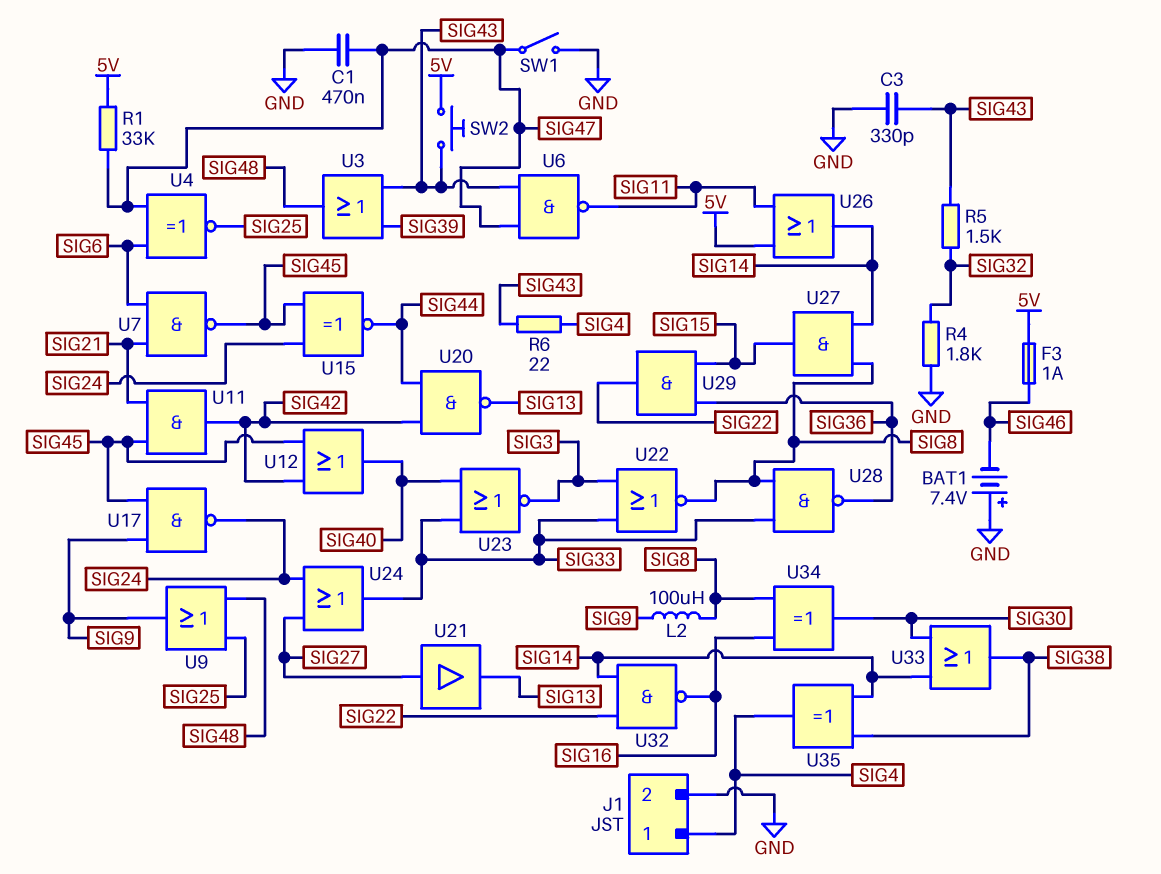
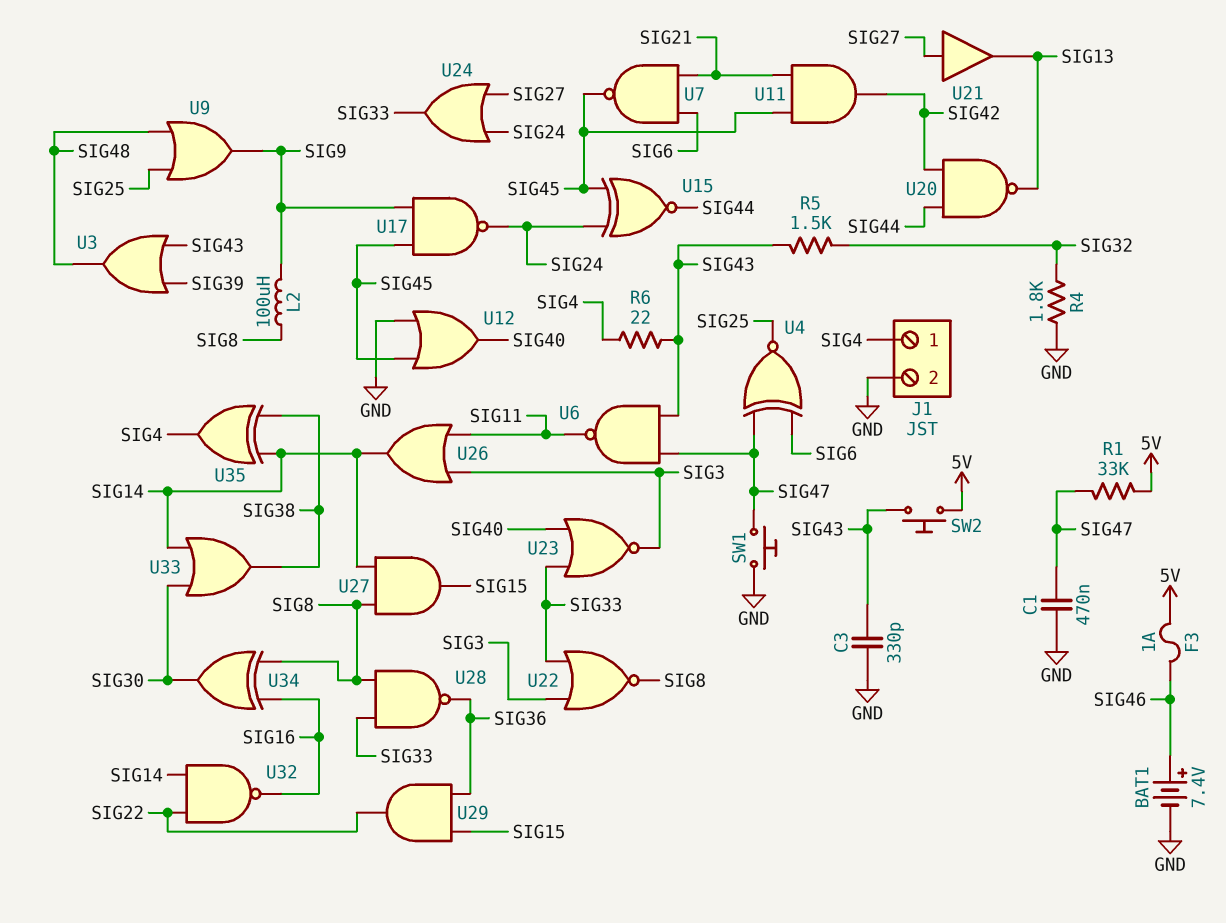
BAT1: 7.4V (plus GND, minus SIG46) -> 7.4V (plus SIG46, minus GND)
SW1: switch (GND, SIG47) -> button (GND, SIG47)
U12: OR (in SIG42, in SIG45, out SIG40) -> OR (in GND, in SIG45, out SIG40)
U26: OR (in 5V, in SIG11, out SIG14) -> OR (in SIG3, in SIG11, out SIG14)

